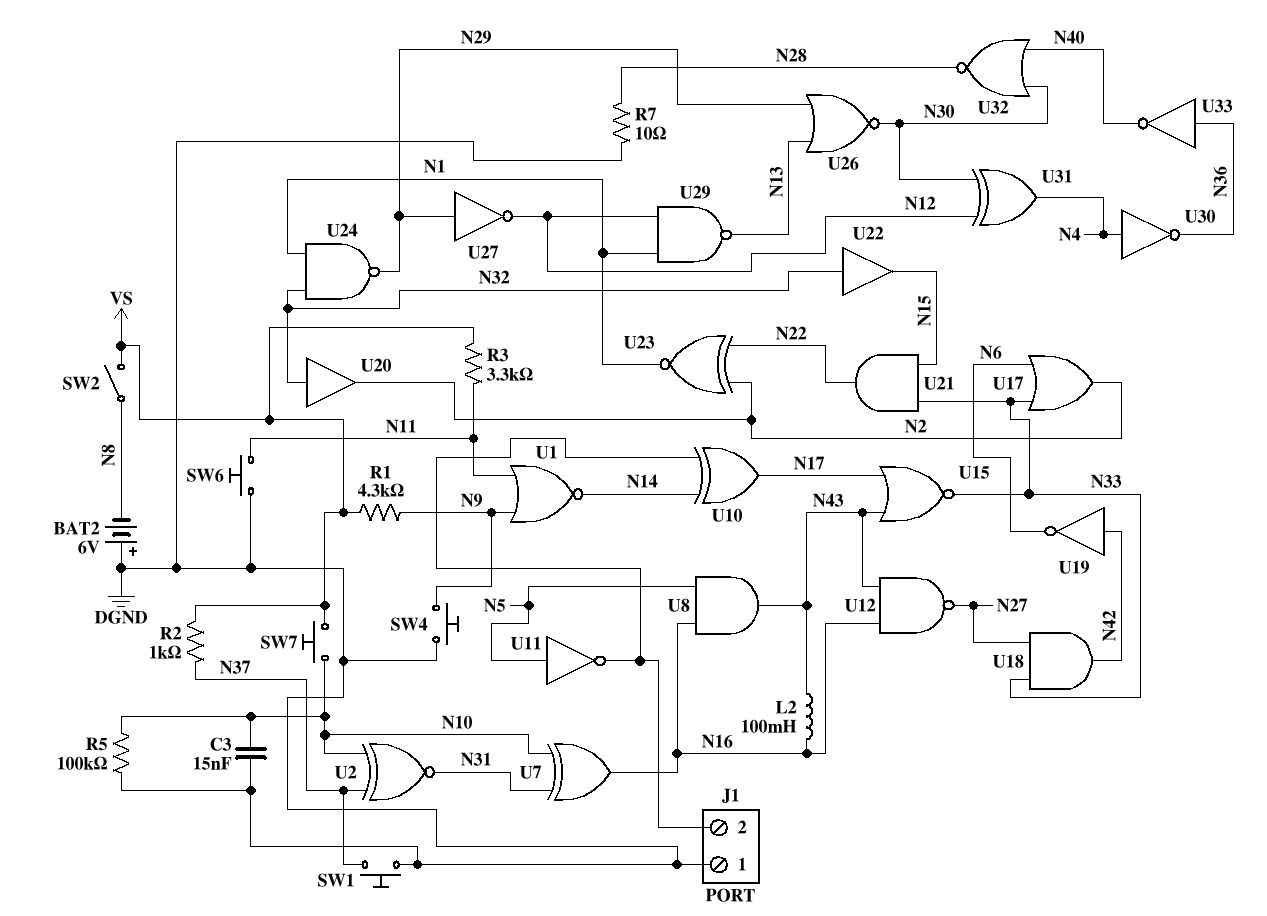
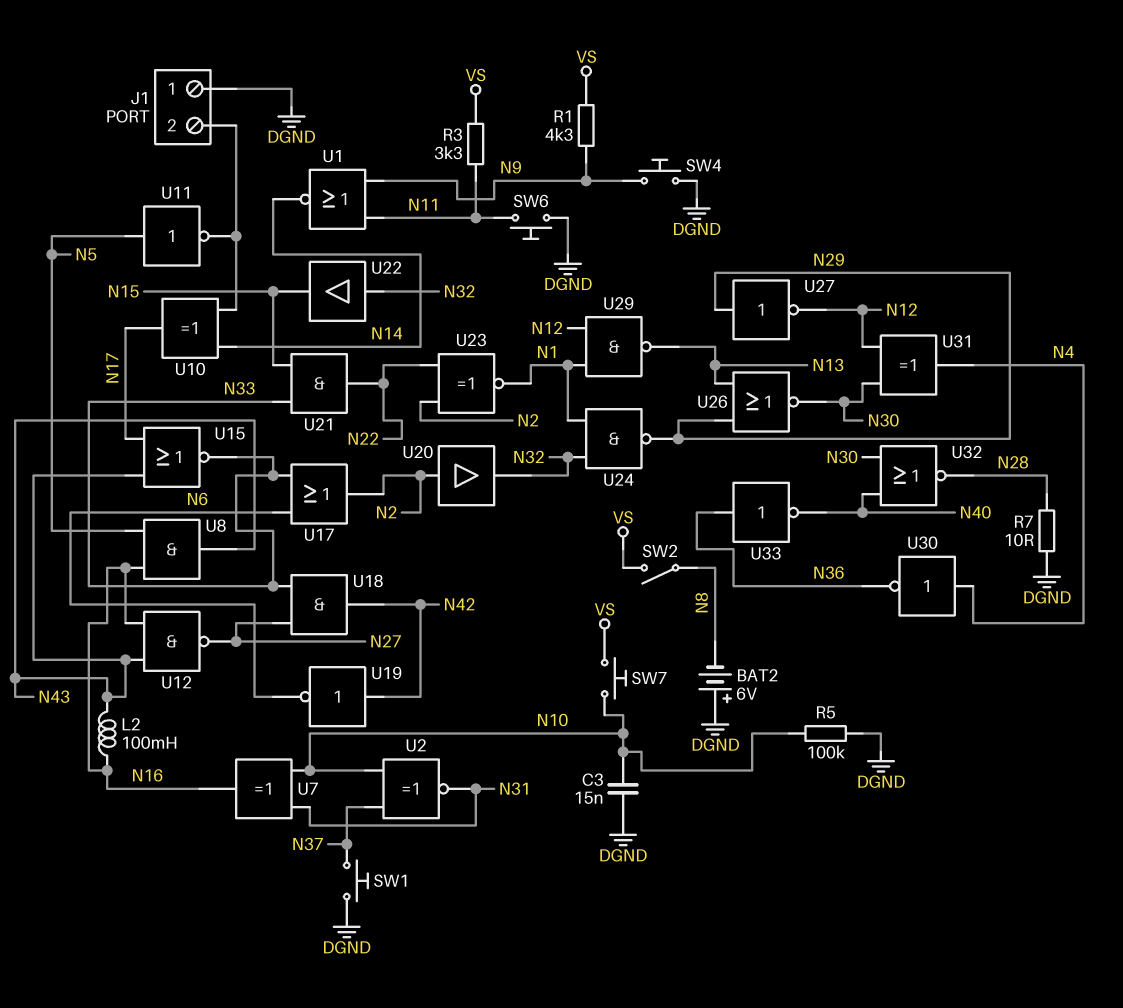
R2: 1k (N37, VS) -> none
U20: buffer (in N32, out N2) -> buffer (in N2, out N32)

